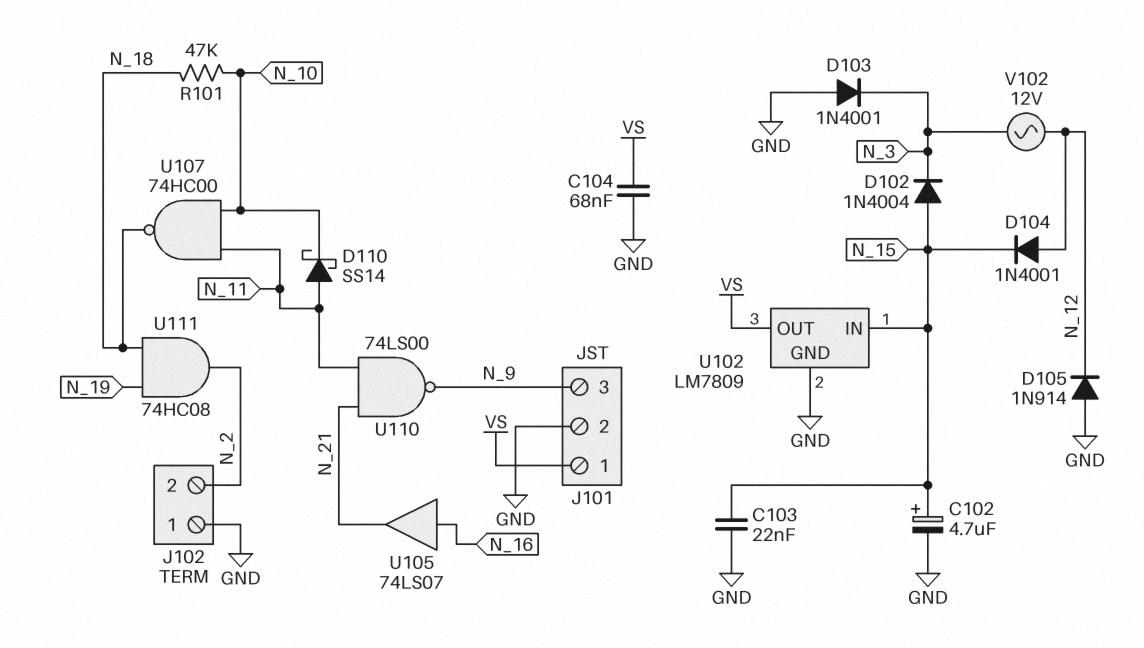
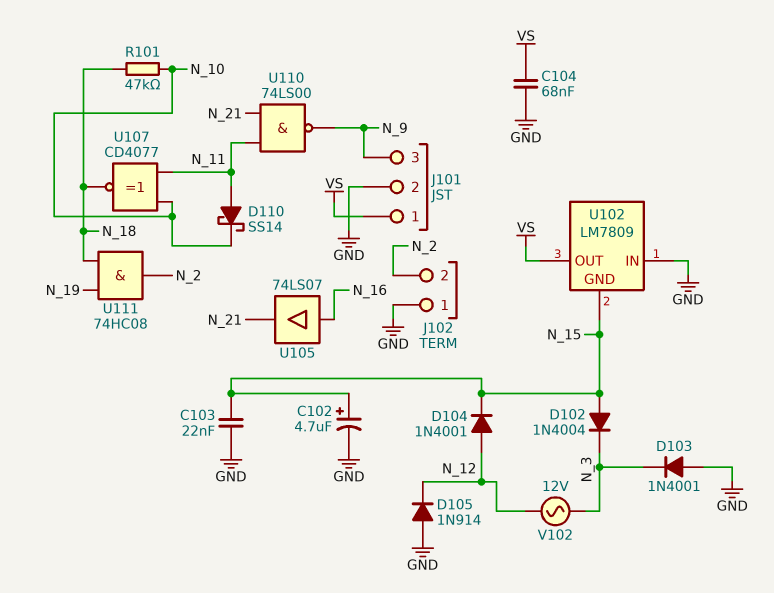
U102 pin GND: GND -> N_15
U102 pin IN: N_15 -> GND
U107: NAND 74HC00 (in N_10, in N_11, out N_18) -> XNOR CD4077 (in N_10, in N_11, out N_18)

